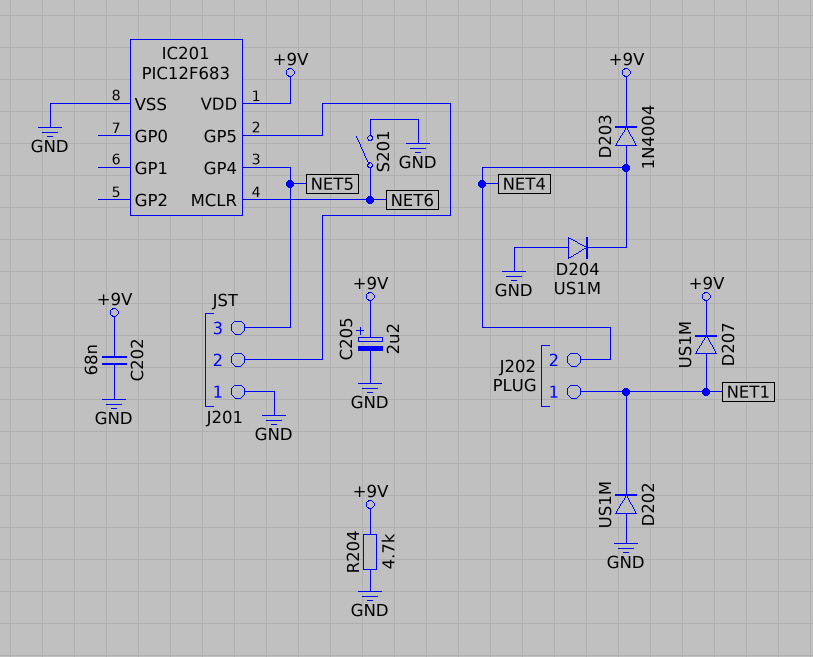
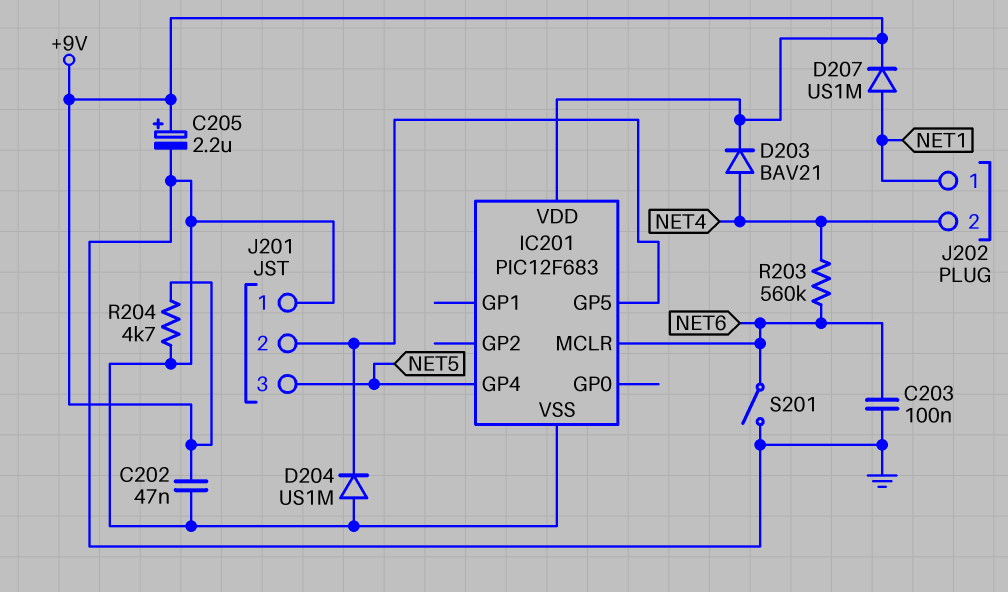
C202: 68nF (+9V, GND) -> 47nF (+9V, GND)
C203: none -> 100nF (GND, NET6)
D202: diode US1M (A GND, K NET1) -> none
D203: diode 1N4004 (A NET4, K +9V) -> diode BAV21 (A NET4, K +9V)
D204: diode US1M (A GND, K NET4) -> diode US1M (A GND, K IC201/GP5)
R203: none -> 560k (NET4, NET6)

